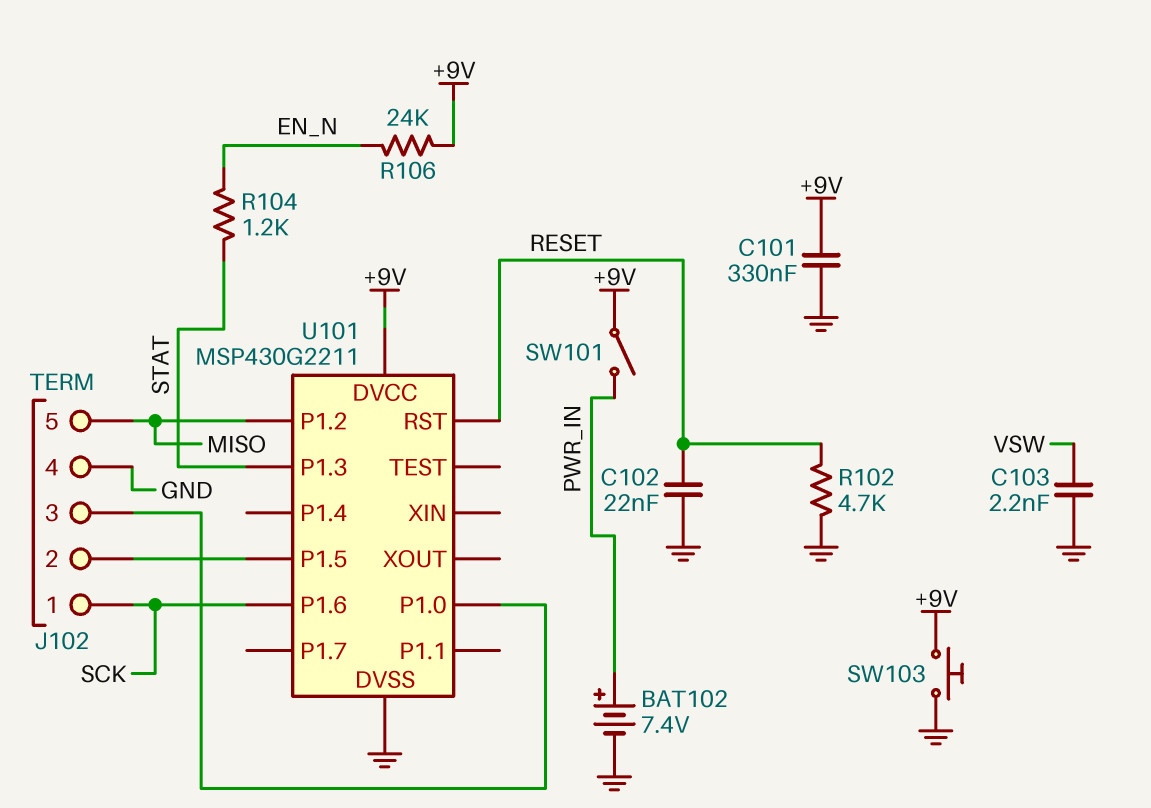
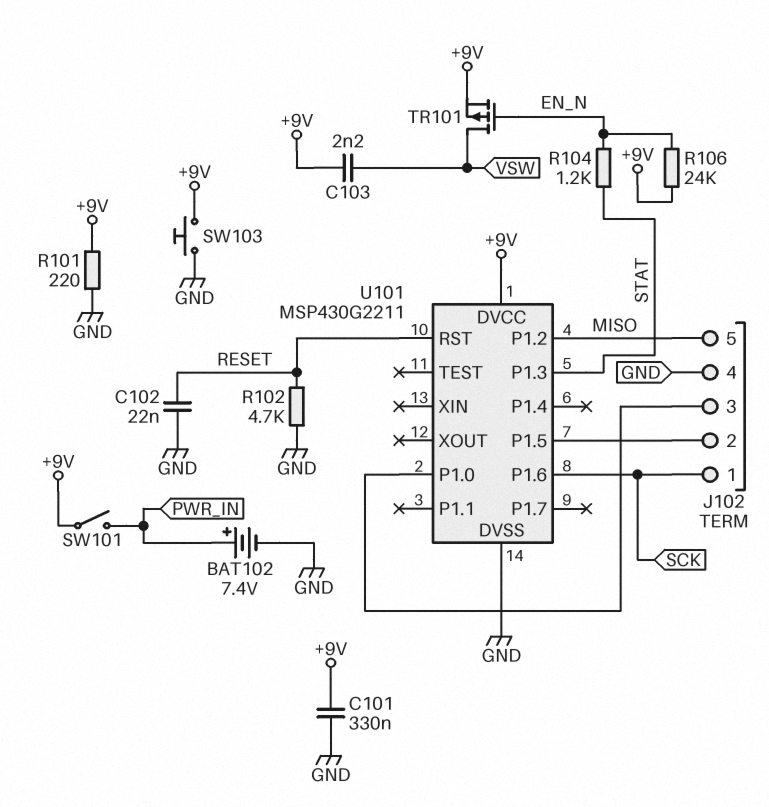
C103: 2.2nF (GND, VSW) -> 2.2nF (+9V, VSW)
R101: none -> 220 (+9V, GND)
TR101: none -> PMOS (G EN_N, D VSW, S +9V)

